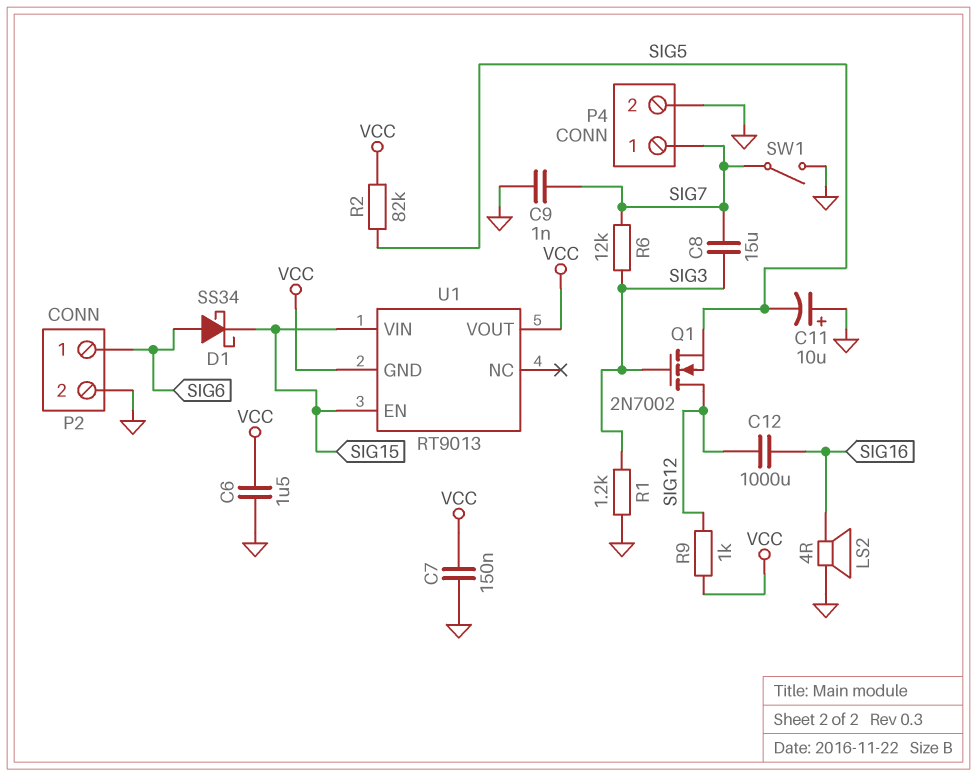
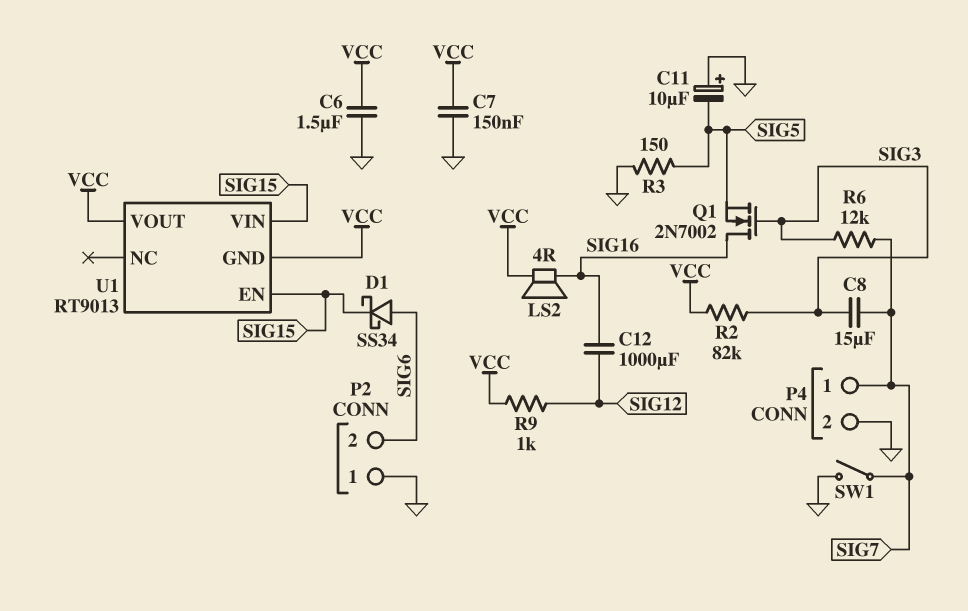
C9: 1nF (GND, SIG7) -> none
LS2: speaker 4R (GND, SIG16) -> speaker 4R (SIG16, VCC)
P2 pin 1: SIG6 -> GND
P2 pin 2: GND -> SIG6
Q1: NMOS 2N7002 (G SIG3, D SIG12, S SIG5) -> NMOS 2N7002 (G SIG3, D SIG16, S SIG5)
R1: 1.2k (GND, SIG3) -> none
R2: 82k (SIG5, VCC) -> 82k (SIG3, VCC)
R3: none -> 150 (GND, SIG5)

